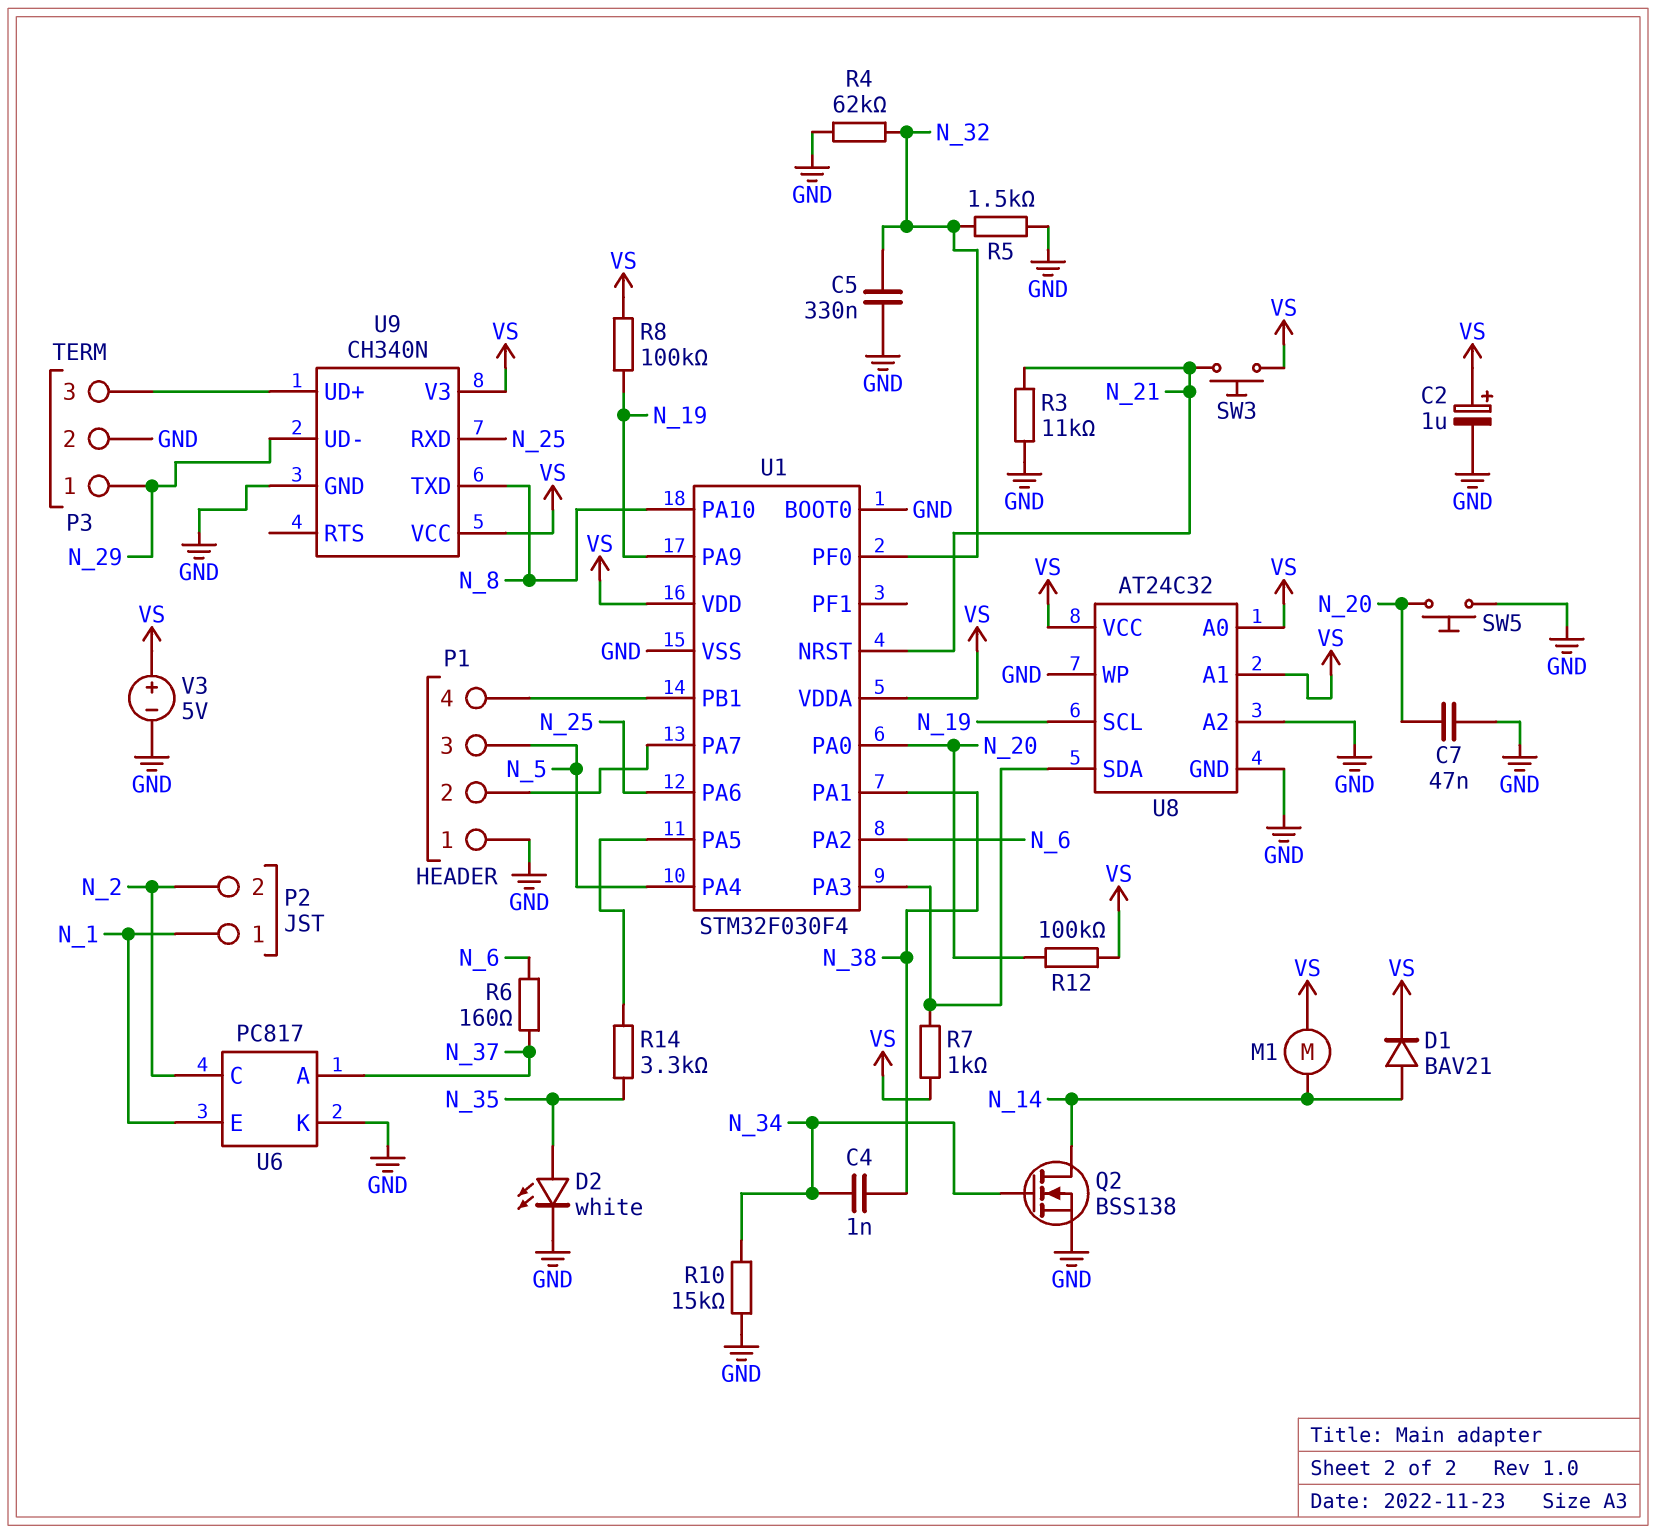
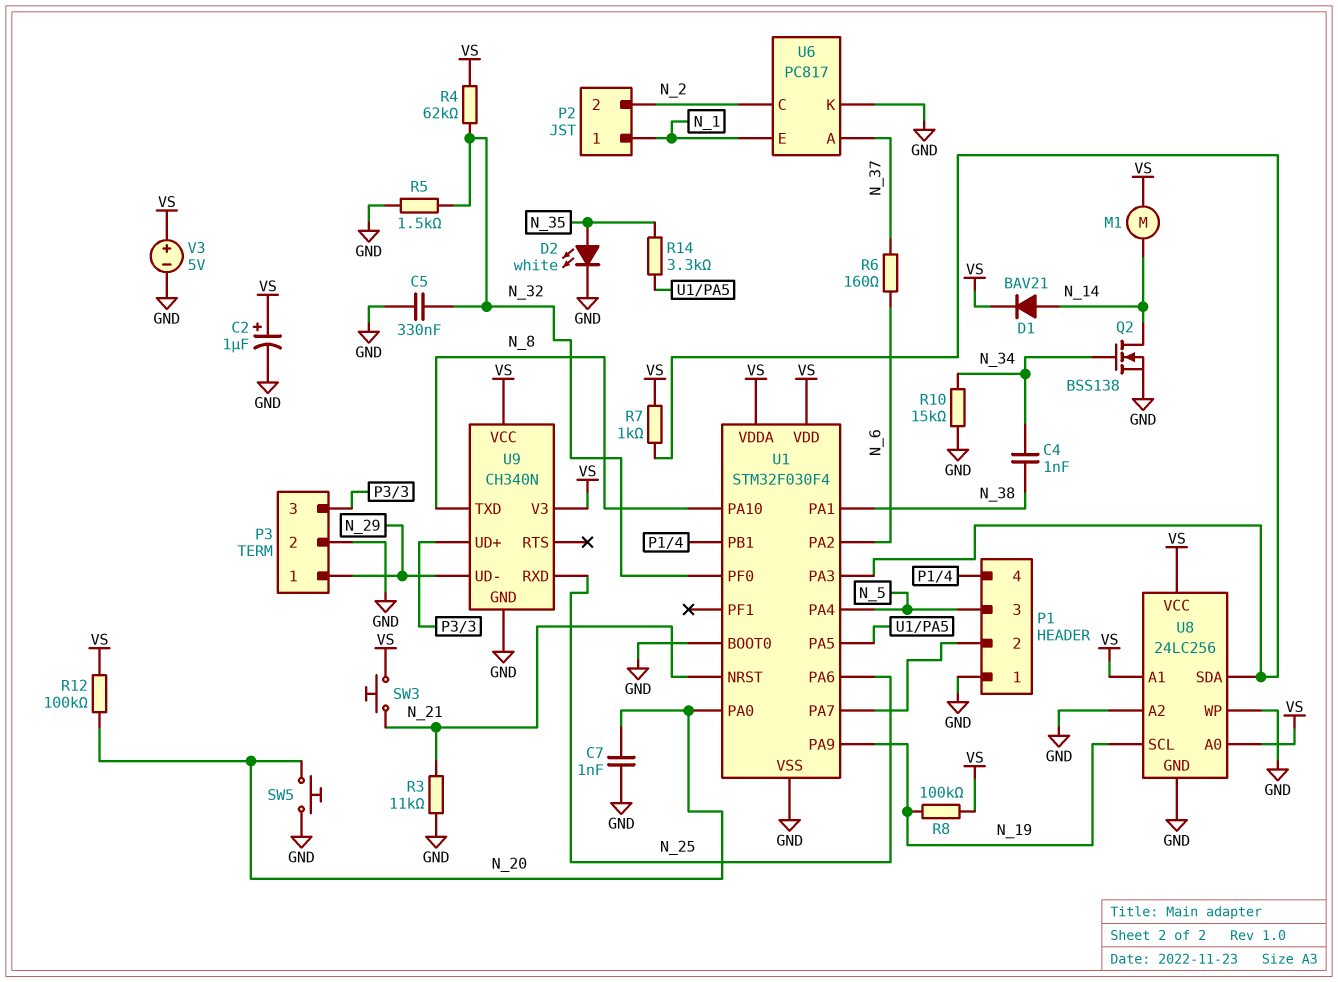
C7: 47nF (GND, N_20) -> 1nF (GND, N_20)
R4: 62k (GND, N_32) -> 62k (N_32, VS)
U8: AT24C32 -> 24LC256

